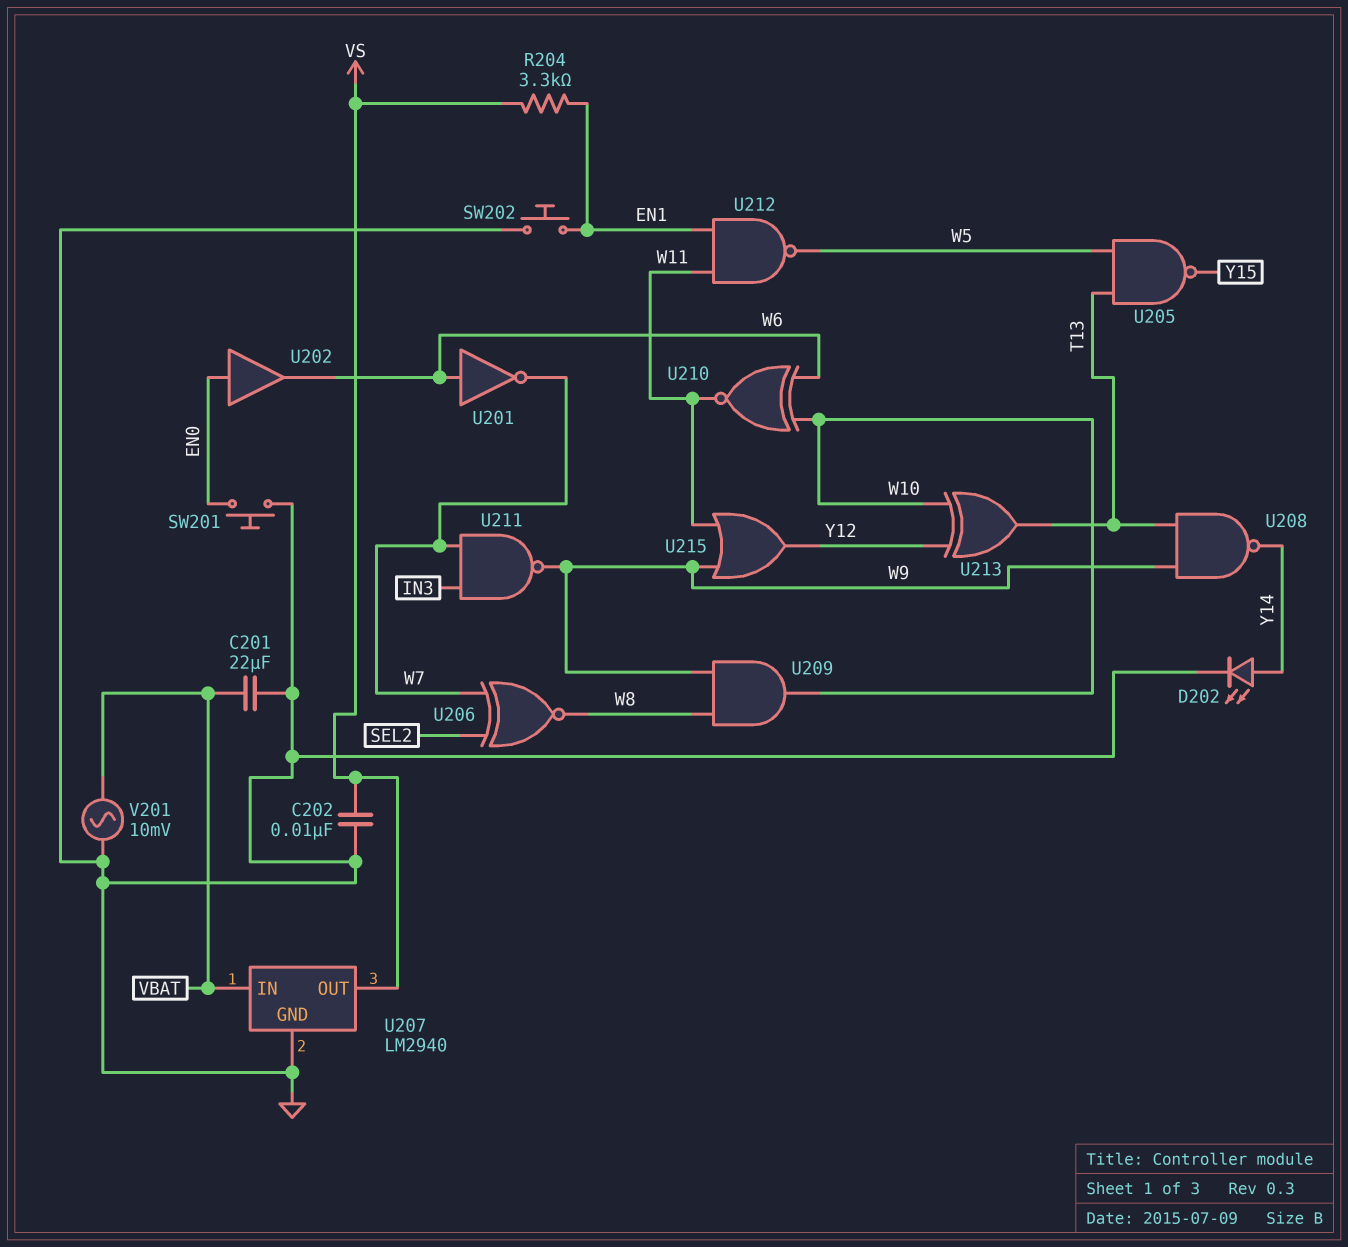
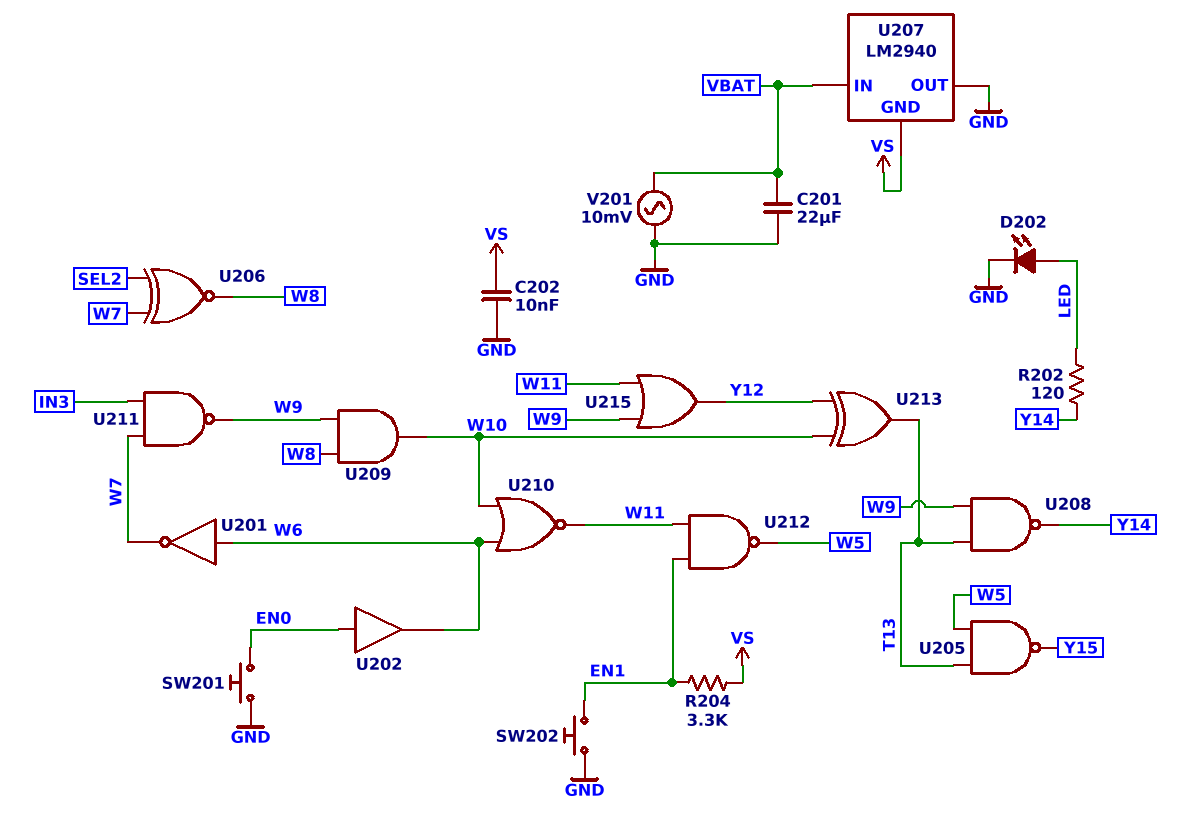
D202: LED (A Y14, K GND) -> LED (A LED, K GND)
R202: none -> 120 (LED, Y14)
U207 pin GND: GND -> VS
U207 pin OUT: VS -> GND
U210: XNOR (in W6, in W10, out W11) -> NOR (in W6, in W10, out W11)

